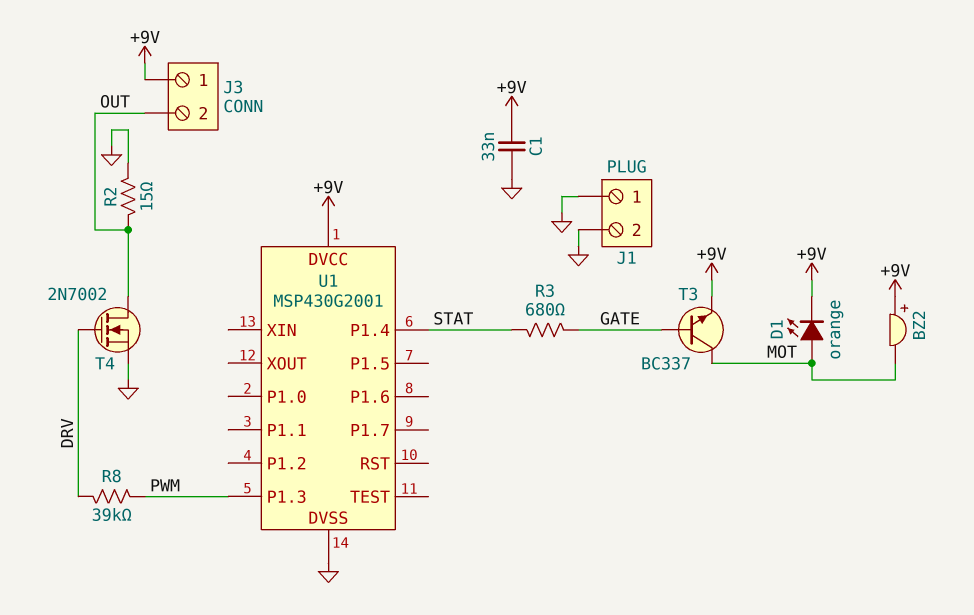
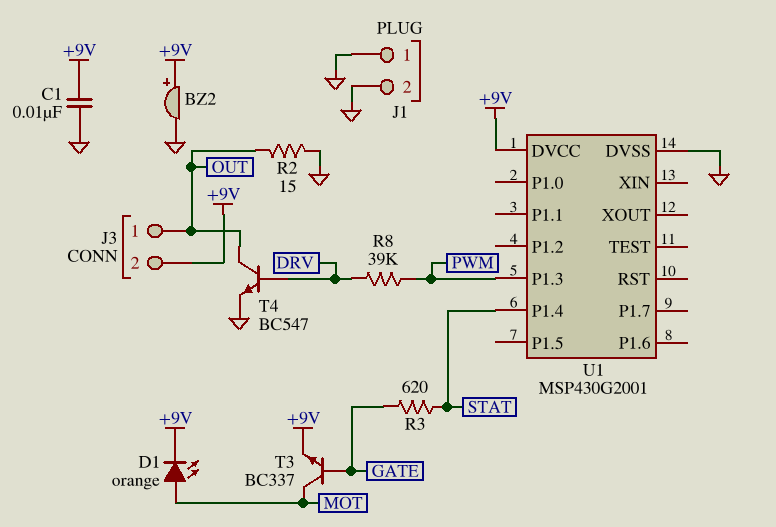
BZ2: buzzer (plus +9V, minus MOT) -> buzzer (plus +9V, minus GND)
C1: 33nF (+9V, GND) -> 10nF (+9V, GND)
J3 pin 1: +9V -> OUT
J3 pin 2: OUT -> +9V
R3: 680 (GATE, STAT) -> 620 (GATE, STAT)
T4: NMOS 2N7002 (G DRV, D OUT, S GND) -> NPN BC547 (B DRV, C OUT, E GND)

